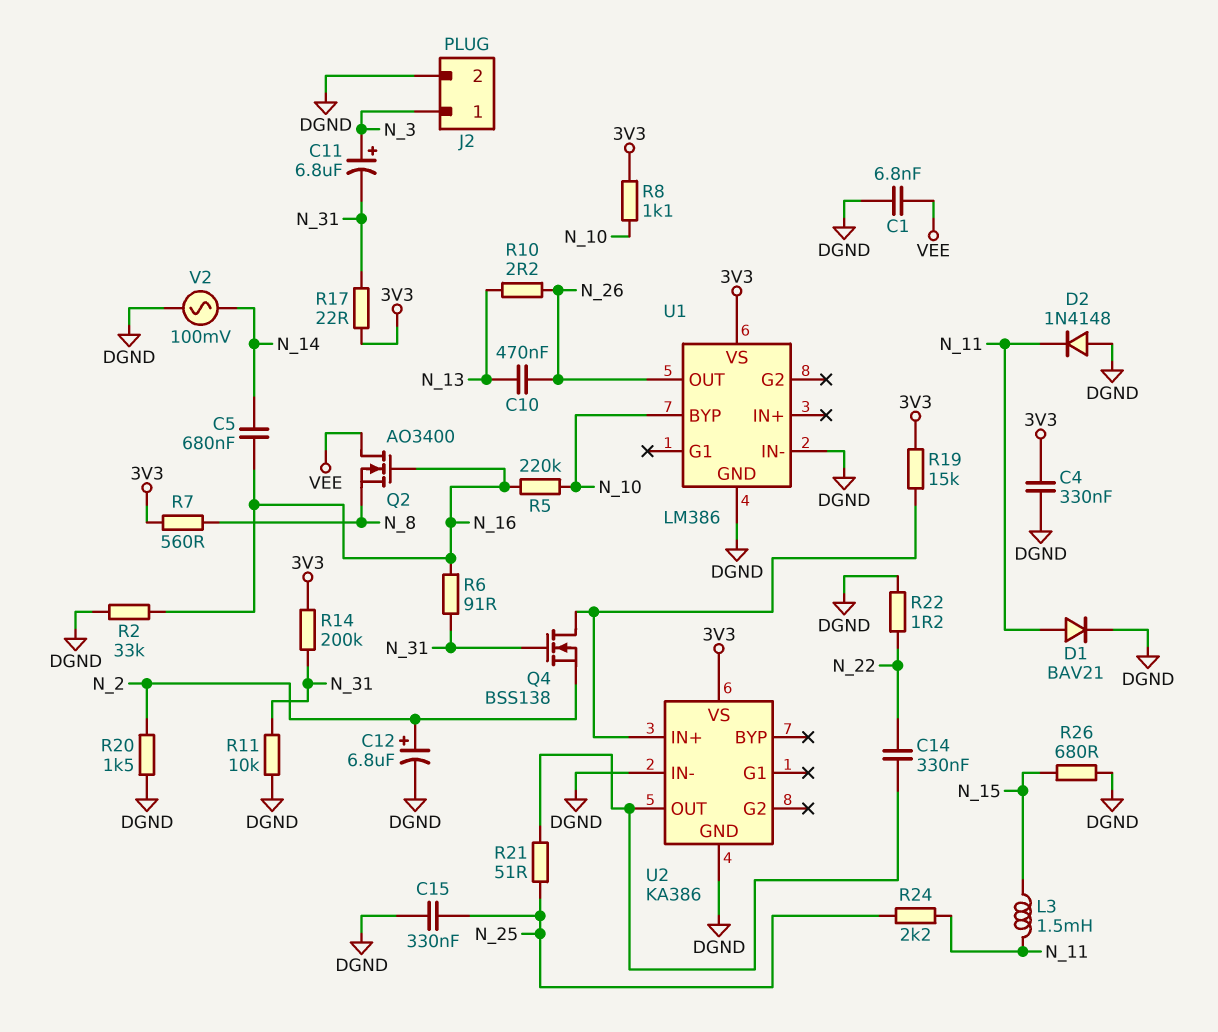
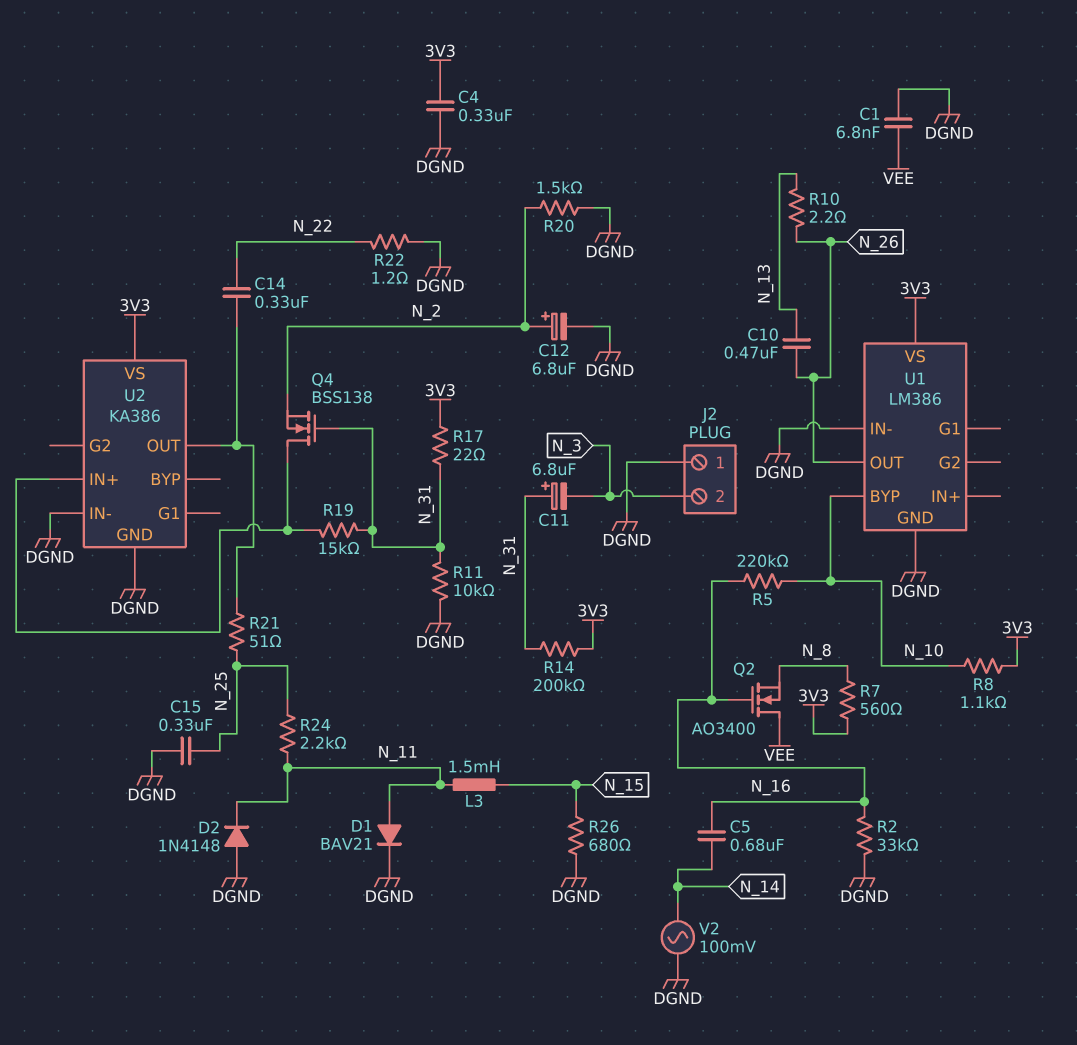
C11: 6.8uF (plus N_3, minus N_31) -> 6.8uF (plus N_31, minus N_3)
J2 pin 1: N_3 -> DGND
J2 pin 2: DGND -> N_3
R6: 91 (N_16, N_31) -> none
R19: 15k (3V3, U2/IN+) -> 15k (N_31, U2/IN+)

